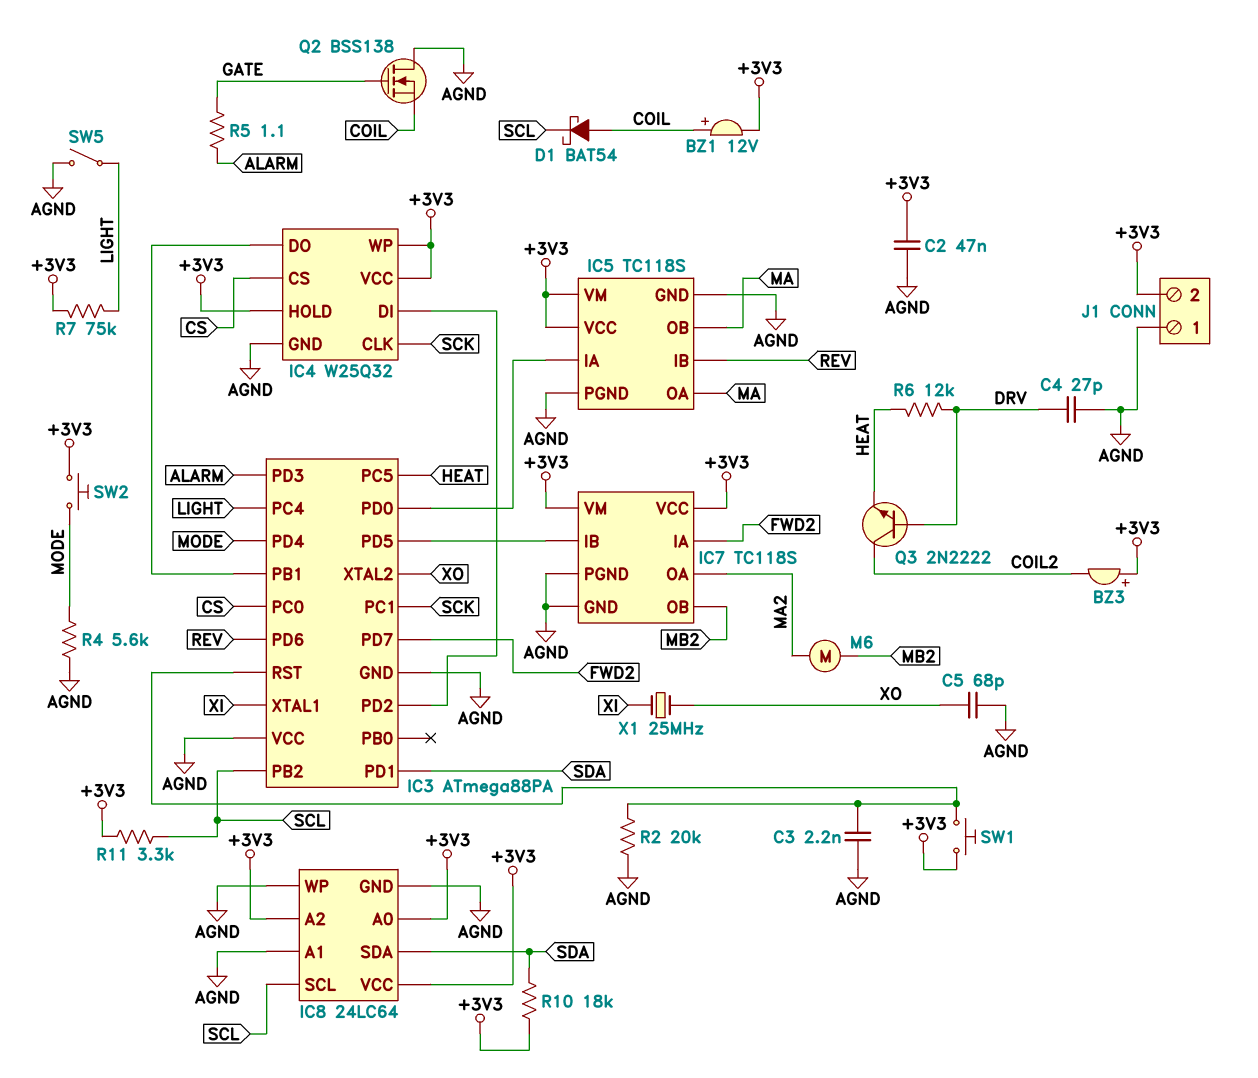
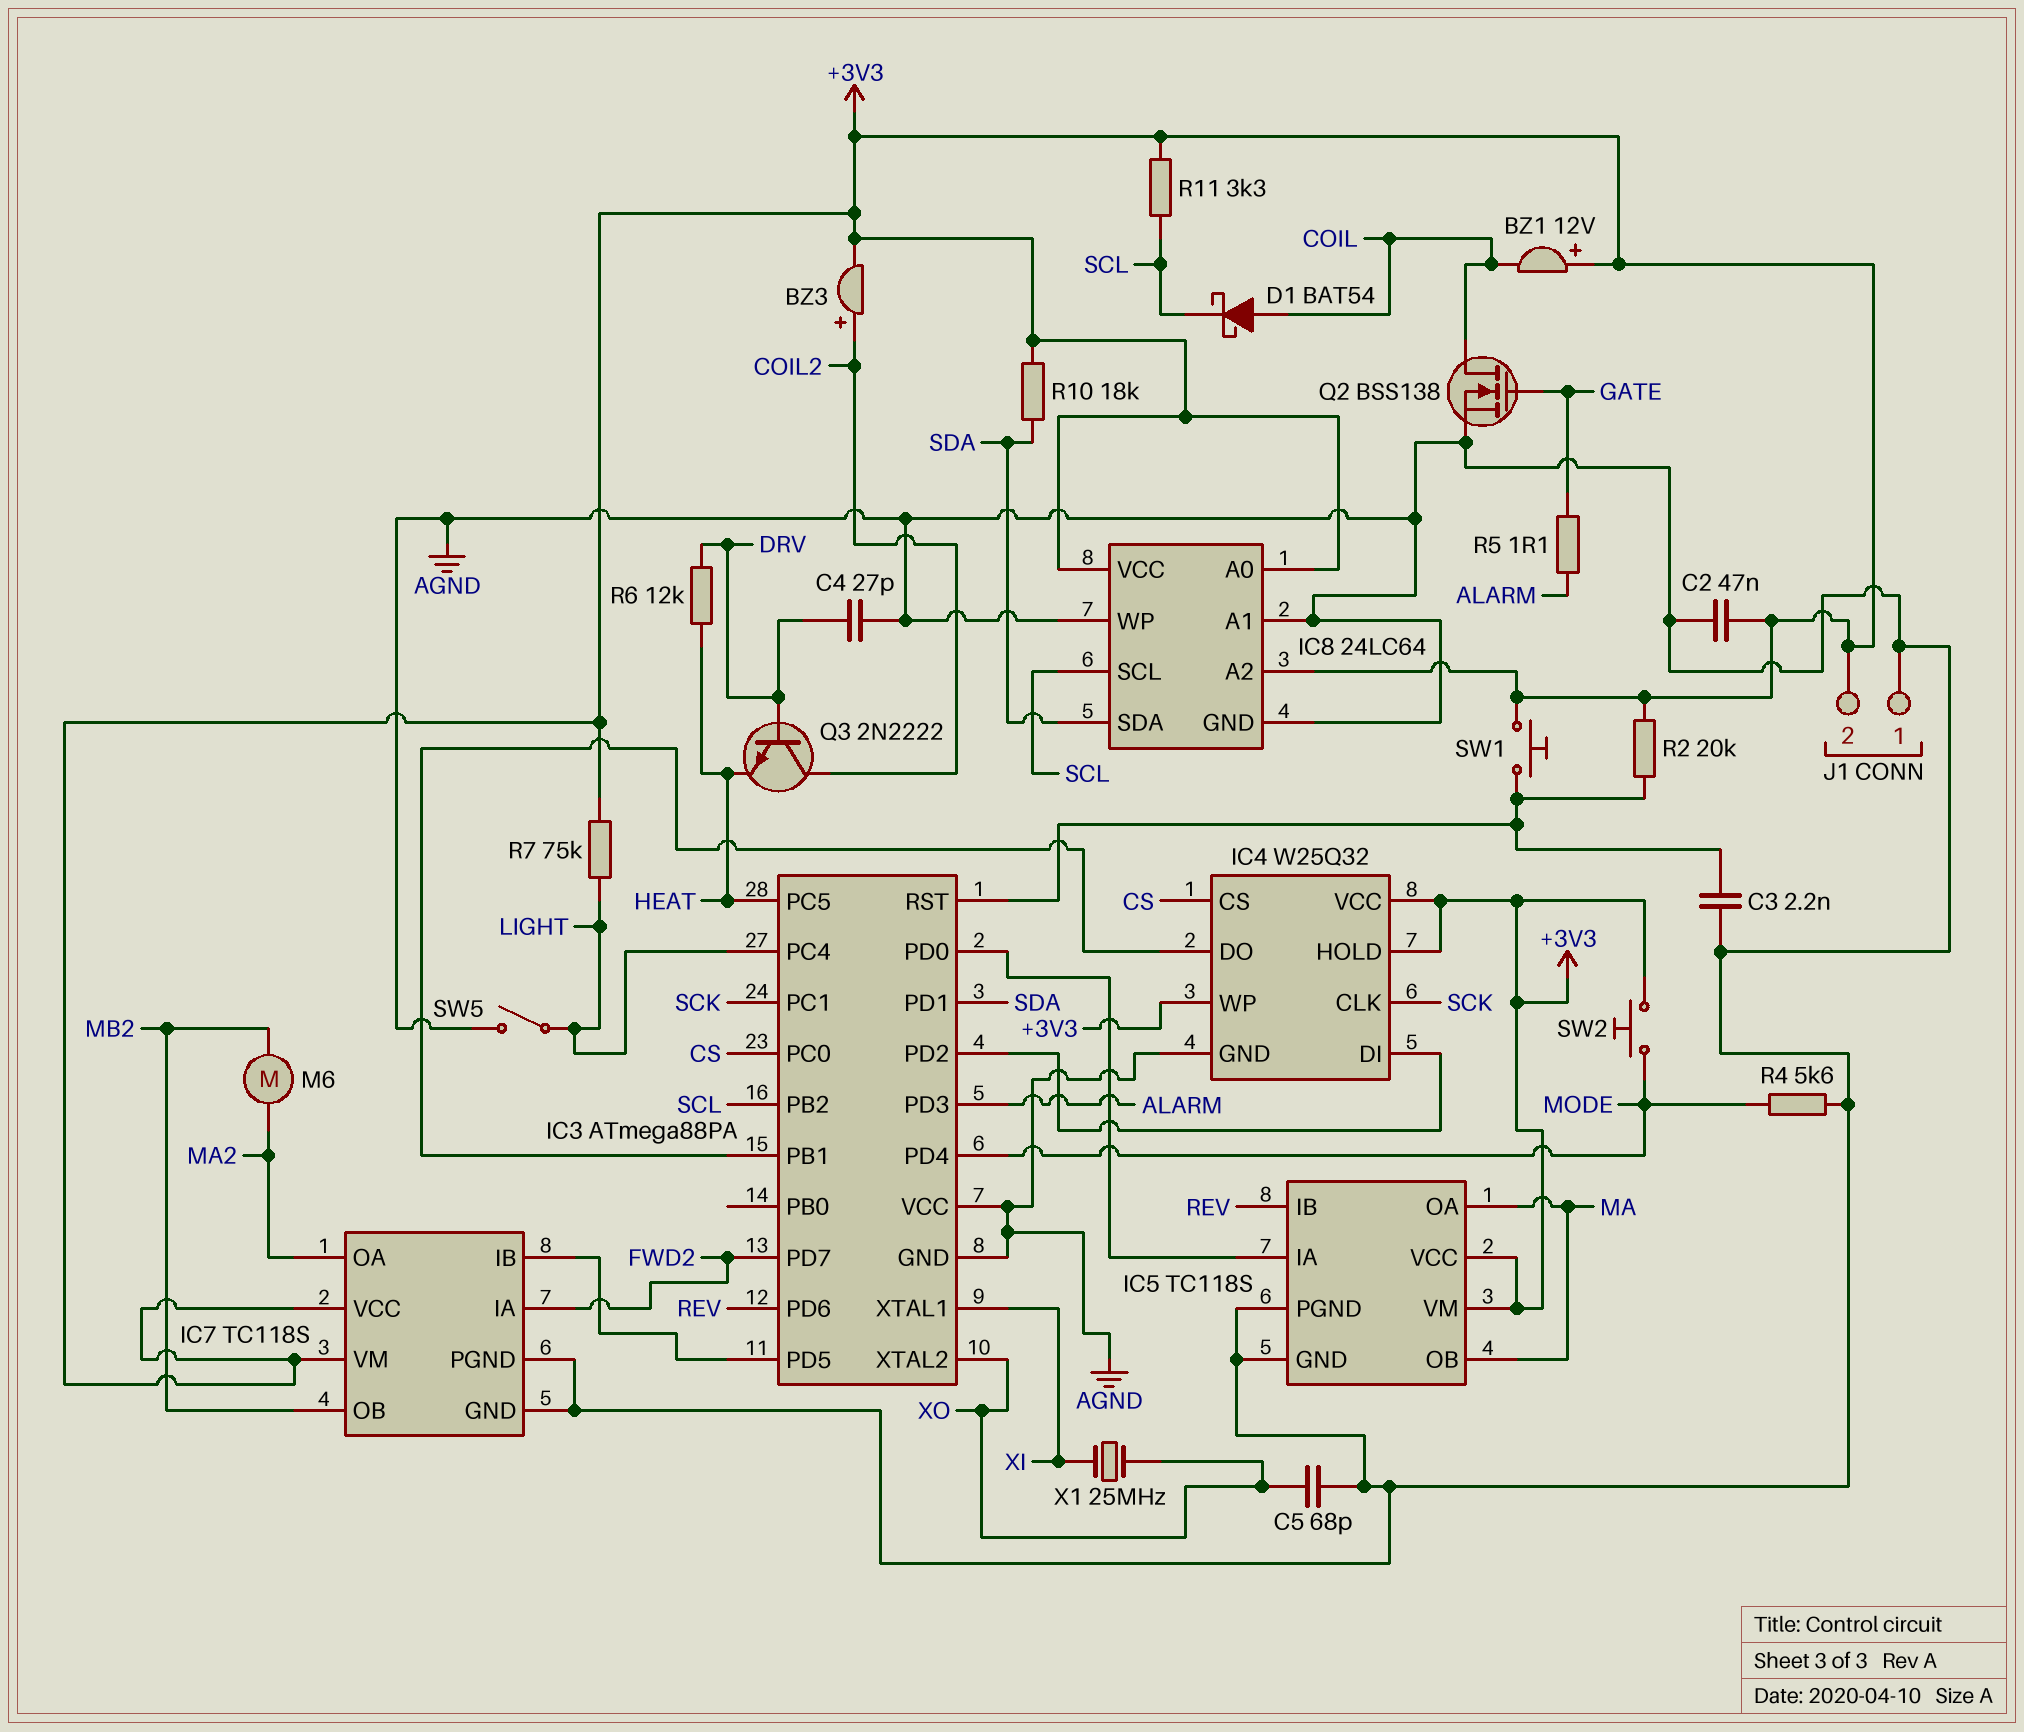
BZ1: buzzer 12V (plus COIL, minus +3V3) -> buzzer 12V (plus +3V3, minus COIL)
BZ3: buzzer (plus +3V3, minus COIL2) -> buzzer (plus COIL2, minus +3V3)
Q2: NMOS BSS138 (G GATE, D AGND, S COIL) -> NMOS BSS138 (G GATE, D COIL, S AGND)
R2: 20k (AGND, IC3/RST) -> 20k (+3V3, IC3/RST)

